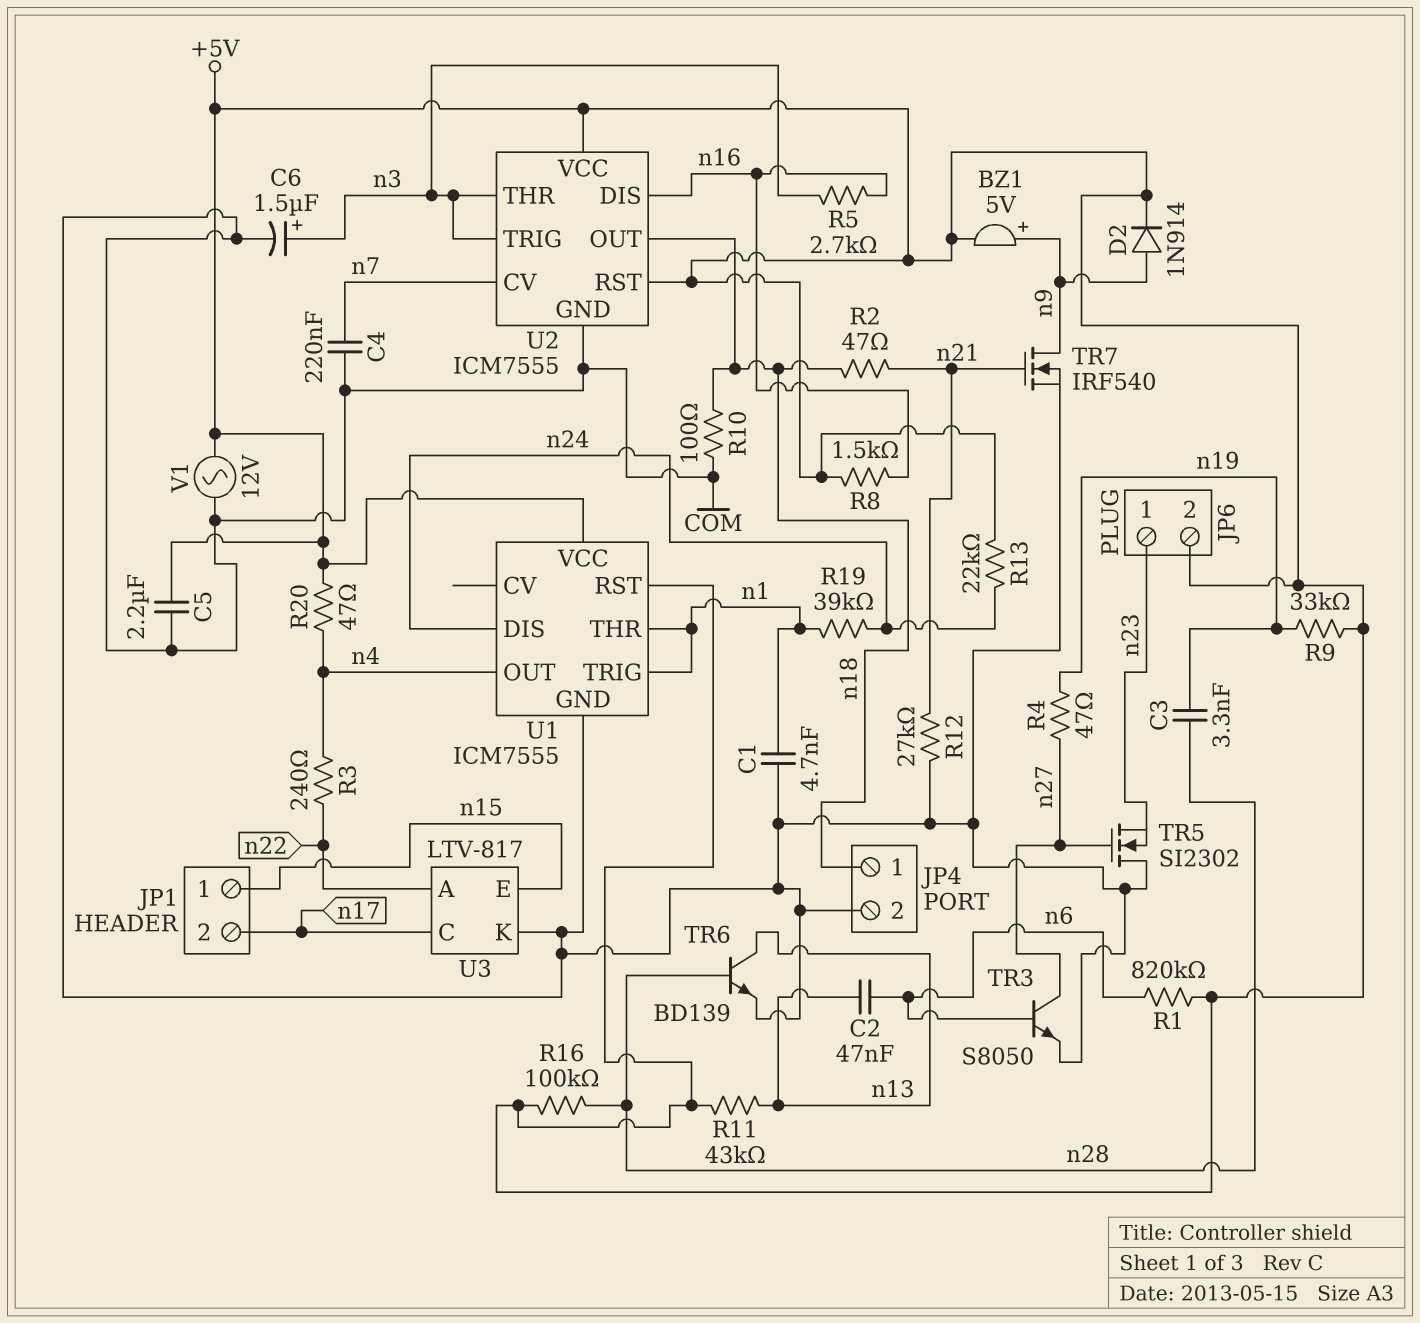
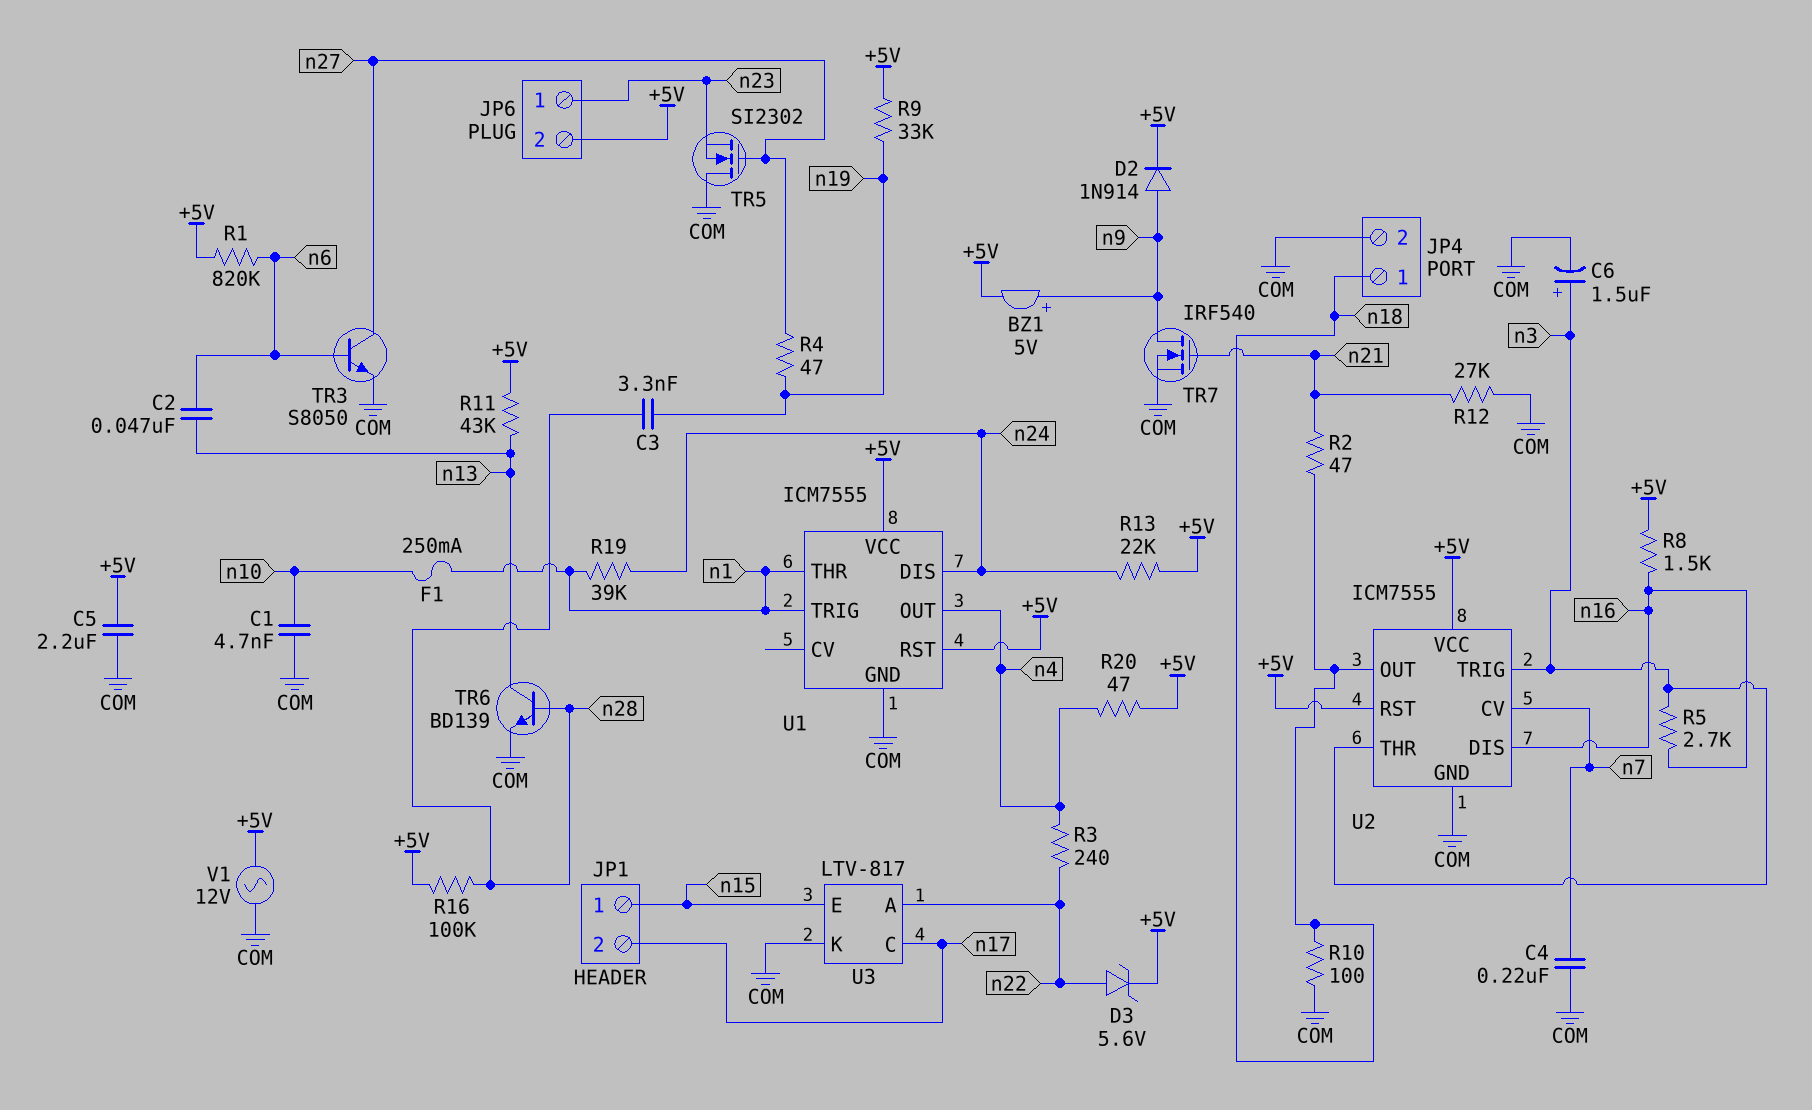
C1: 4.7nF (COM, n1) -> 4.7nF (COM, n10)
D3: none -> zener 5.6V (A n22, K +5V)
F1: none -> 250mA (n1, n10)

